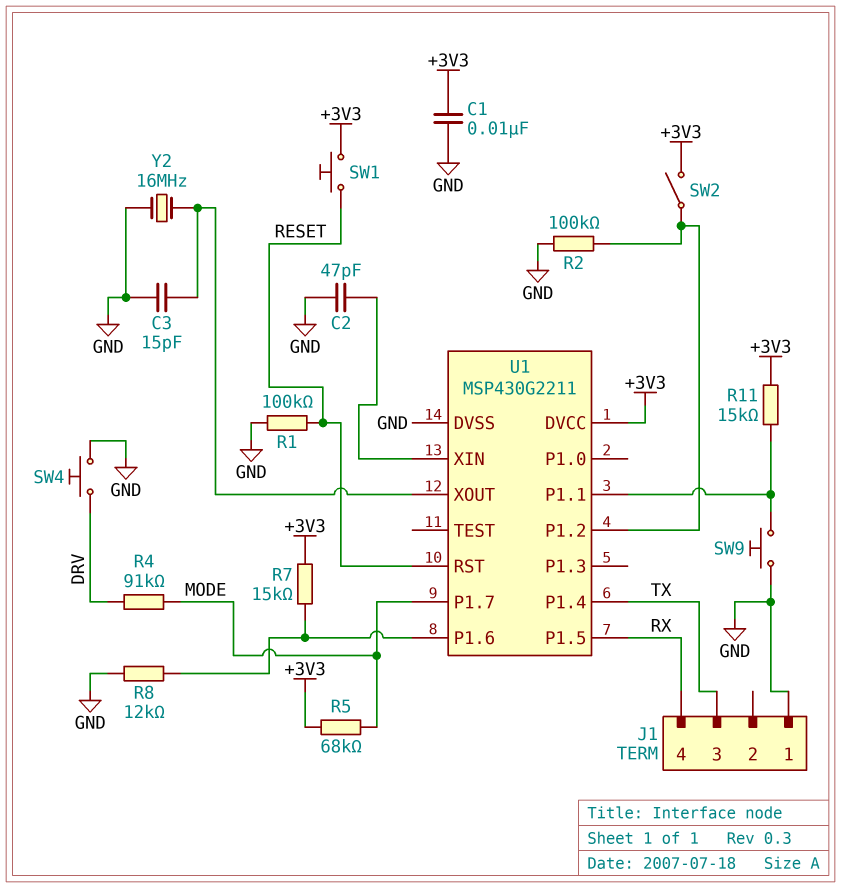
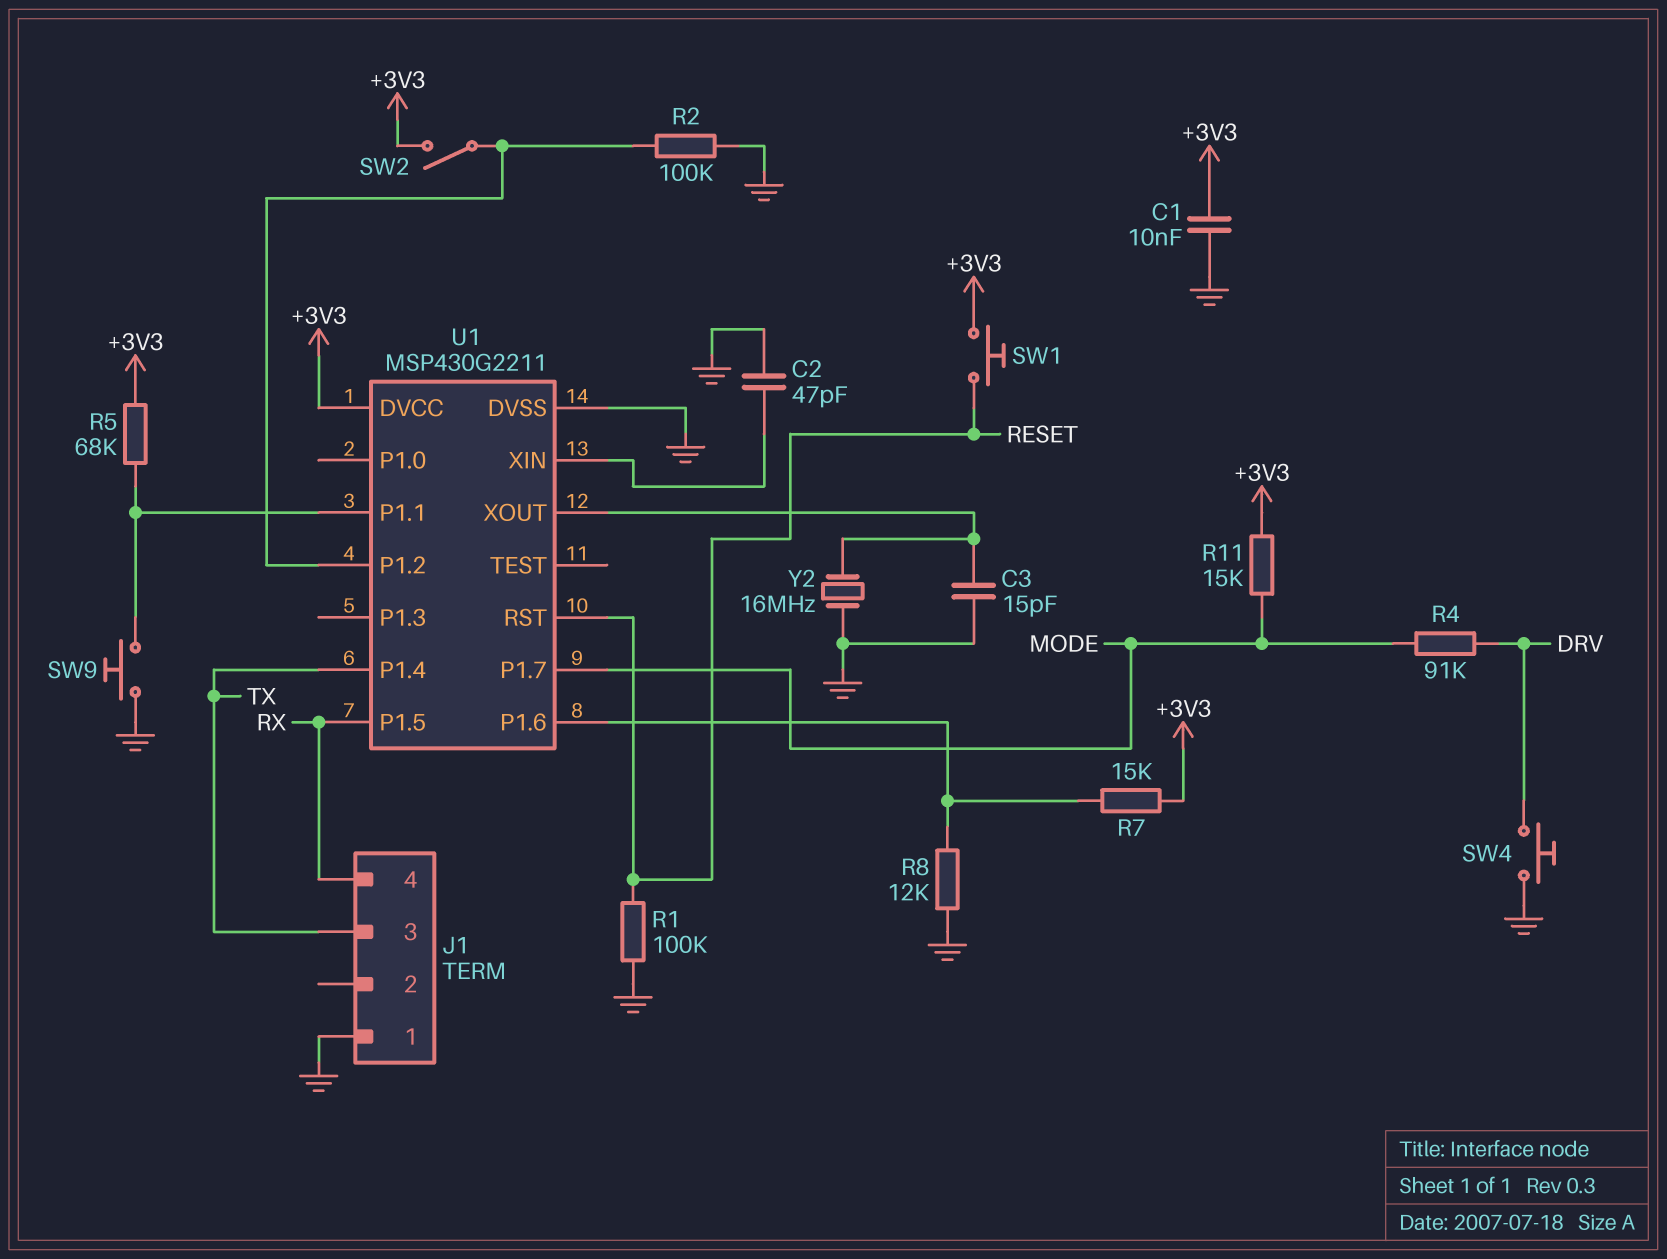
R5: 68k (+3V3, MODE) -> 68k (+3V3, U1/P1.1)
R11: 15k (+3V3, U1/P1.1) -> 15k (+3V3, MODE)

